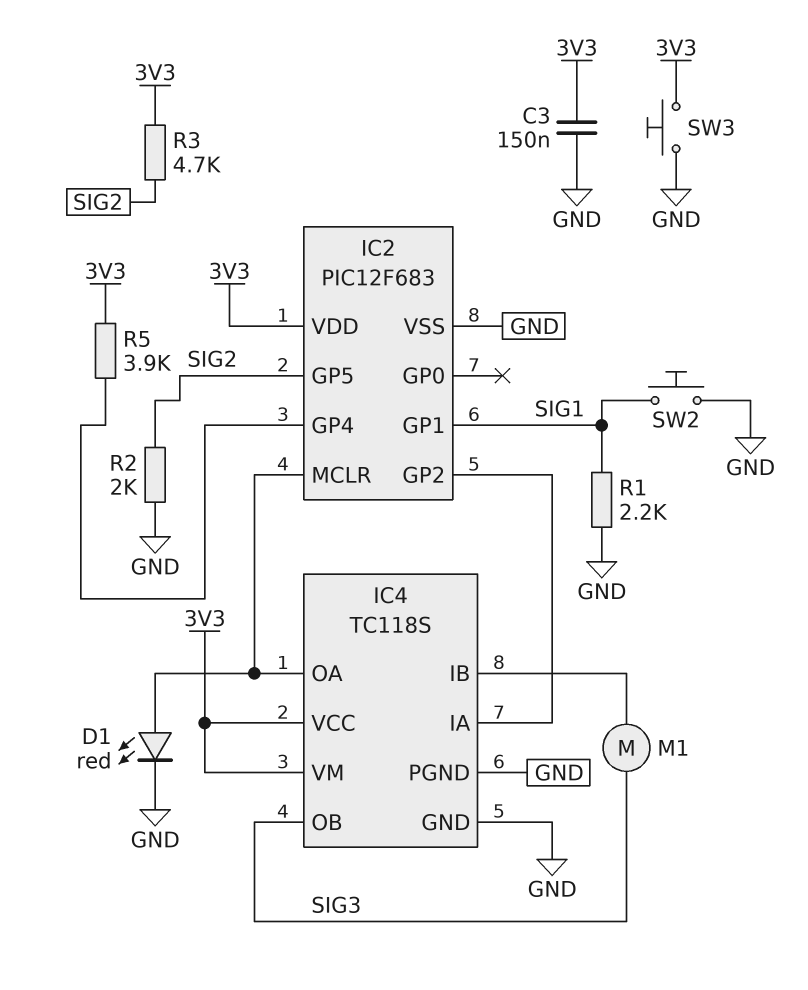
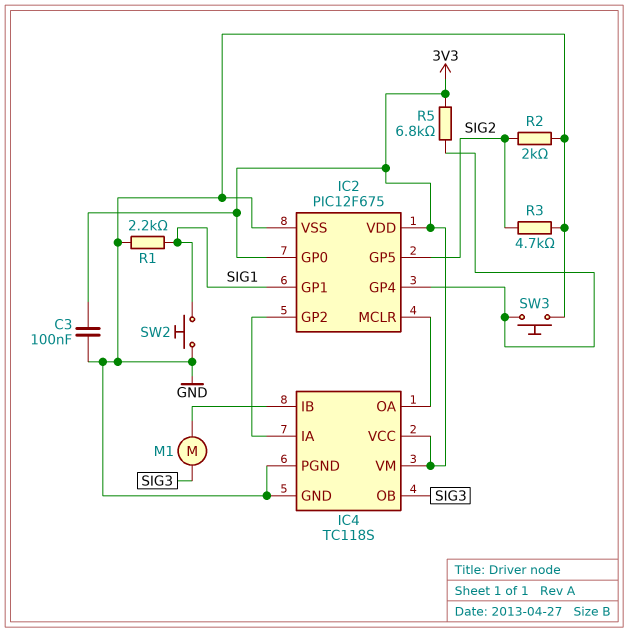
C3: 150nF (3V3, GND) -> 100nF (3V3, GND)
D1: LED red (A IC2/MCLR, K GND) -> none
IC2: PIC12F683 -> PIC12F675
IC2 pin GP0: none -> 3V3
R3: 4.7k (3V3, SIG2) -> 4.7k (GND, SIG2)
R5: 3.9k (3V3, IC2/GP4) -> 6.8k (3V3, IC2/GP4)
SW3: button (3V3, GND) -> button (GND, IC2/GP4)

